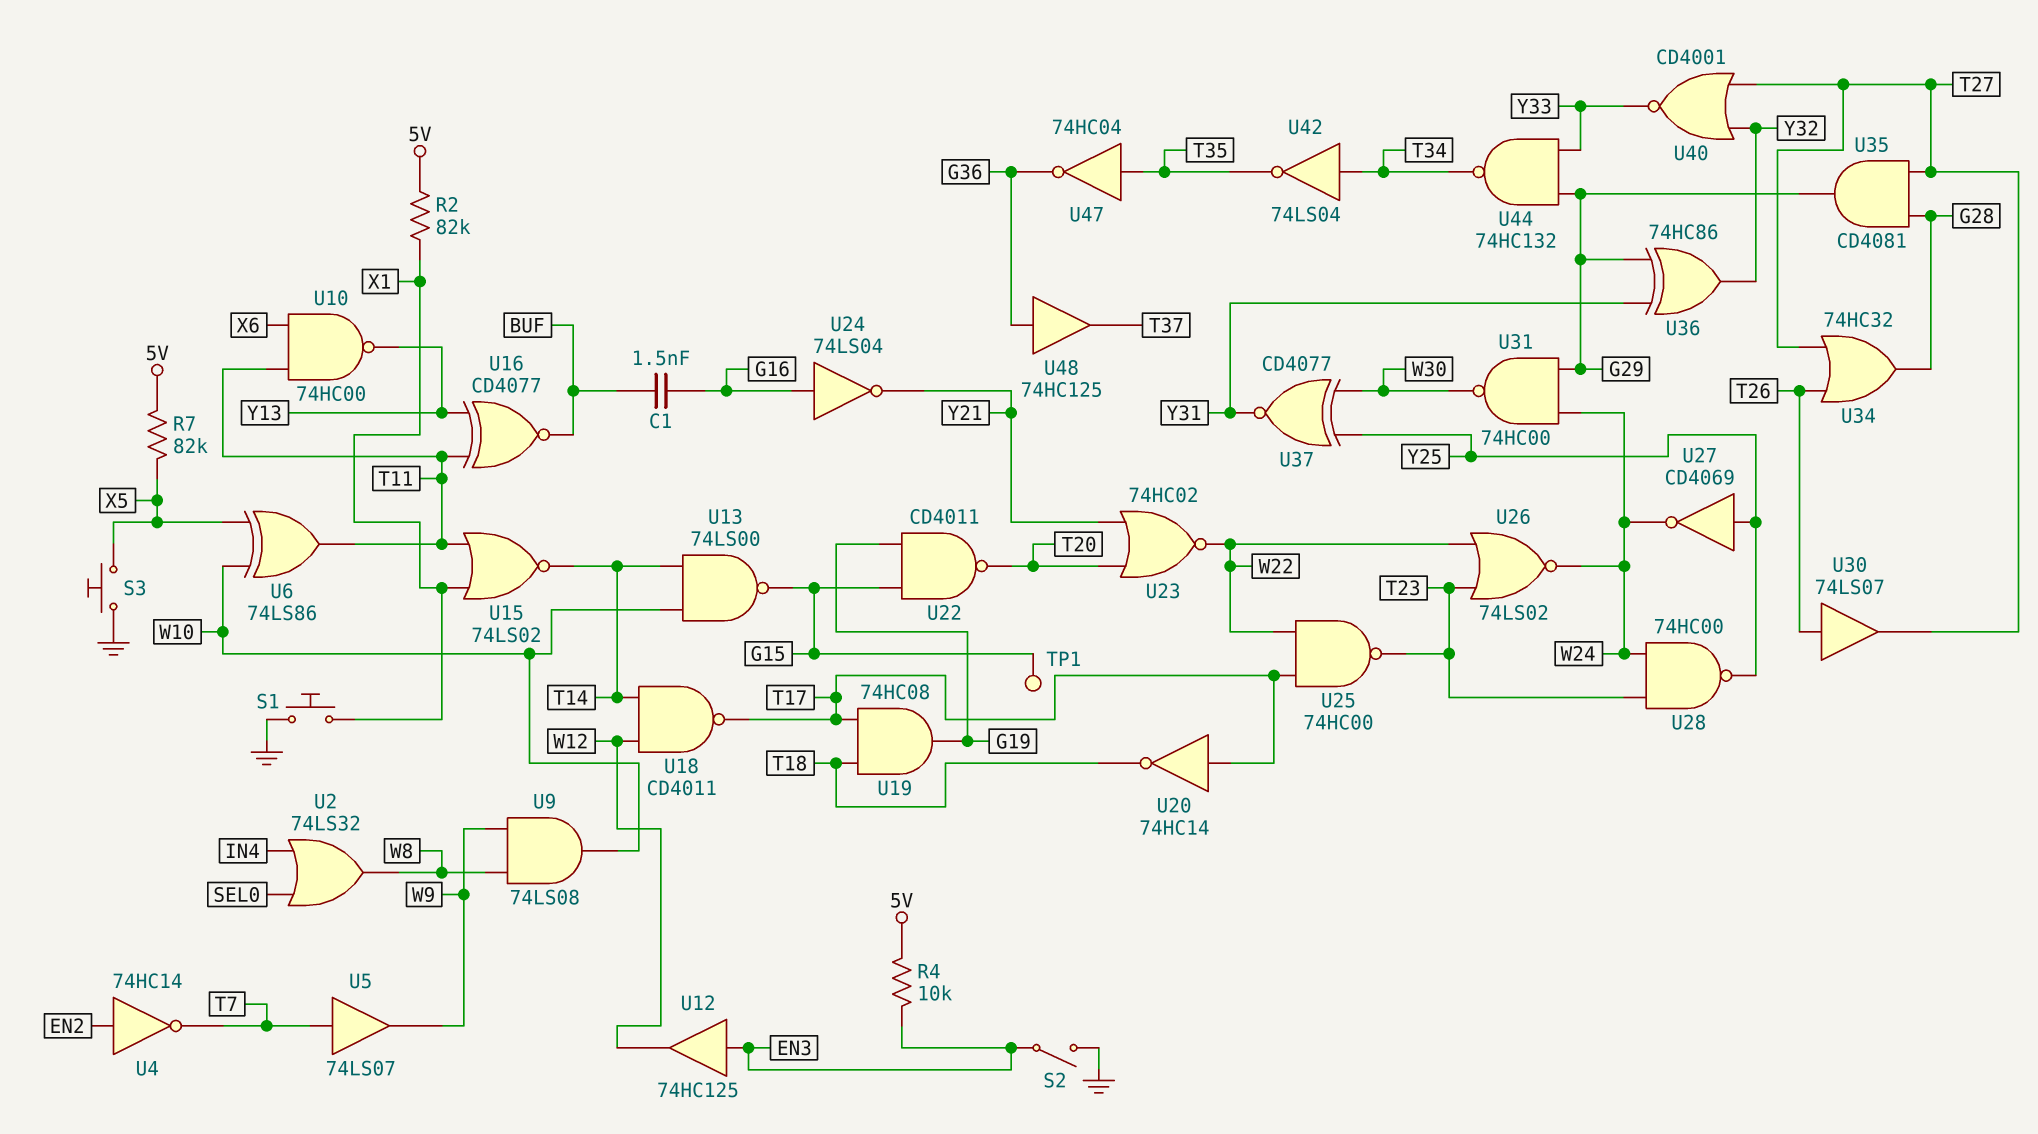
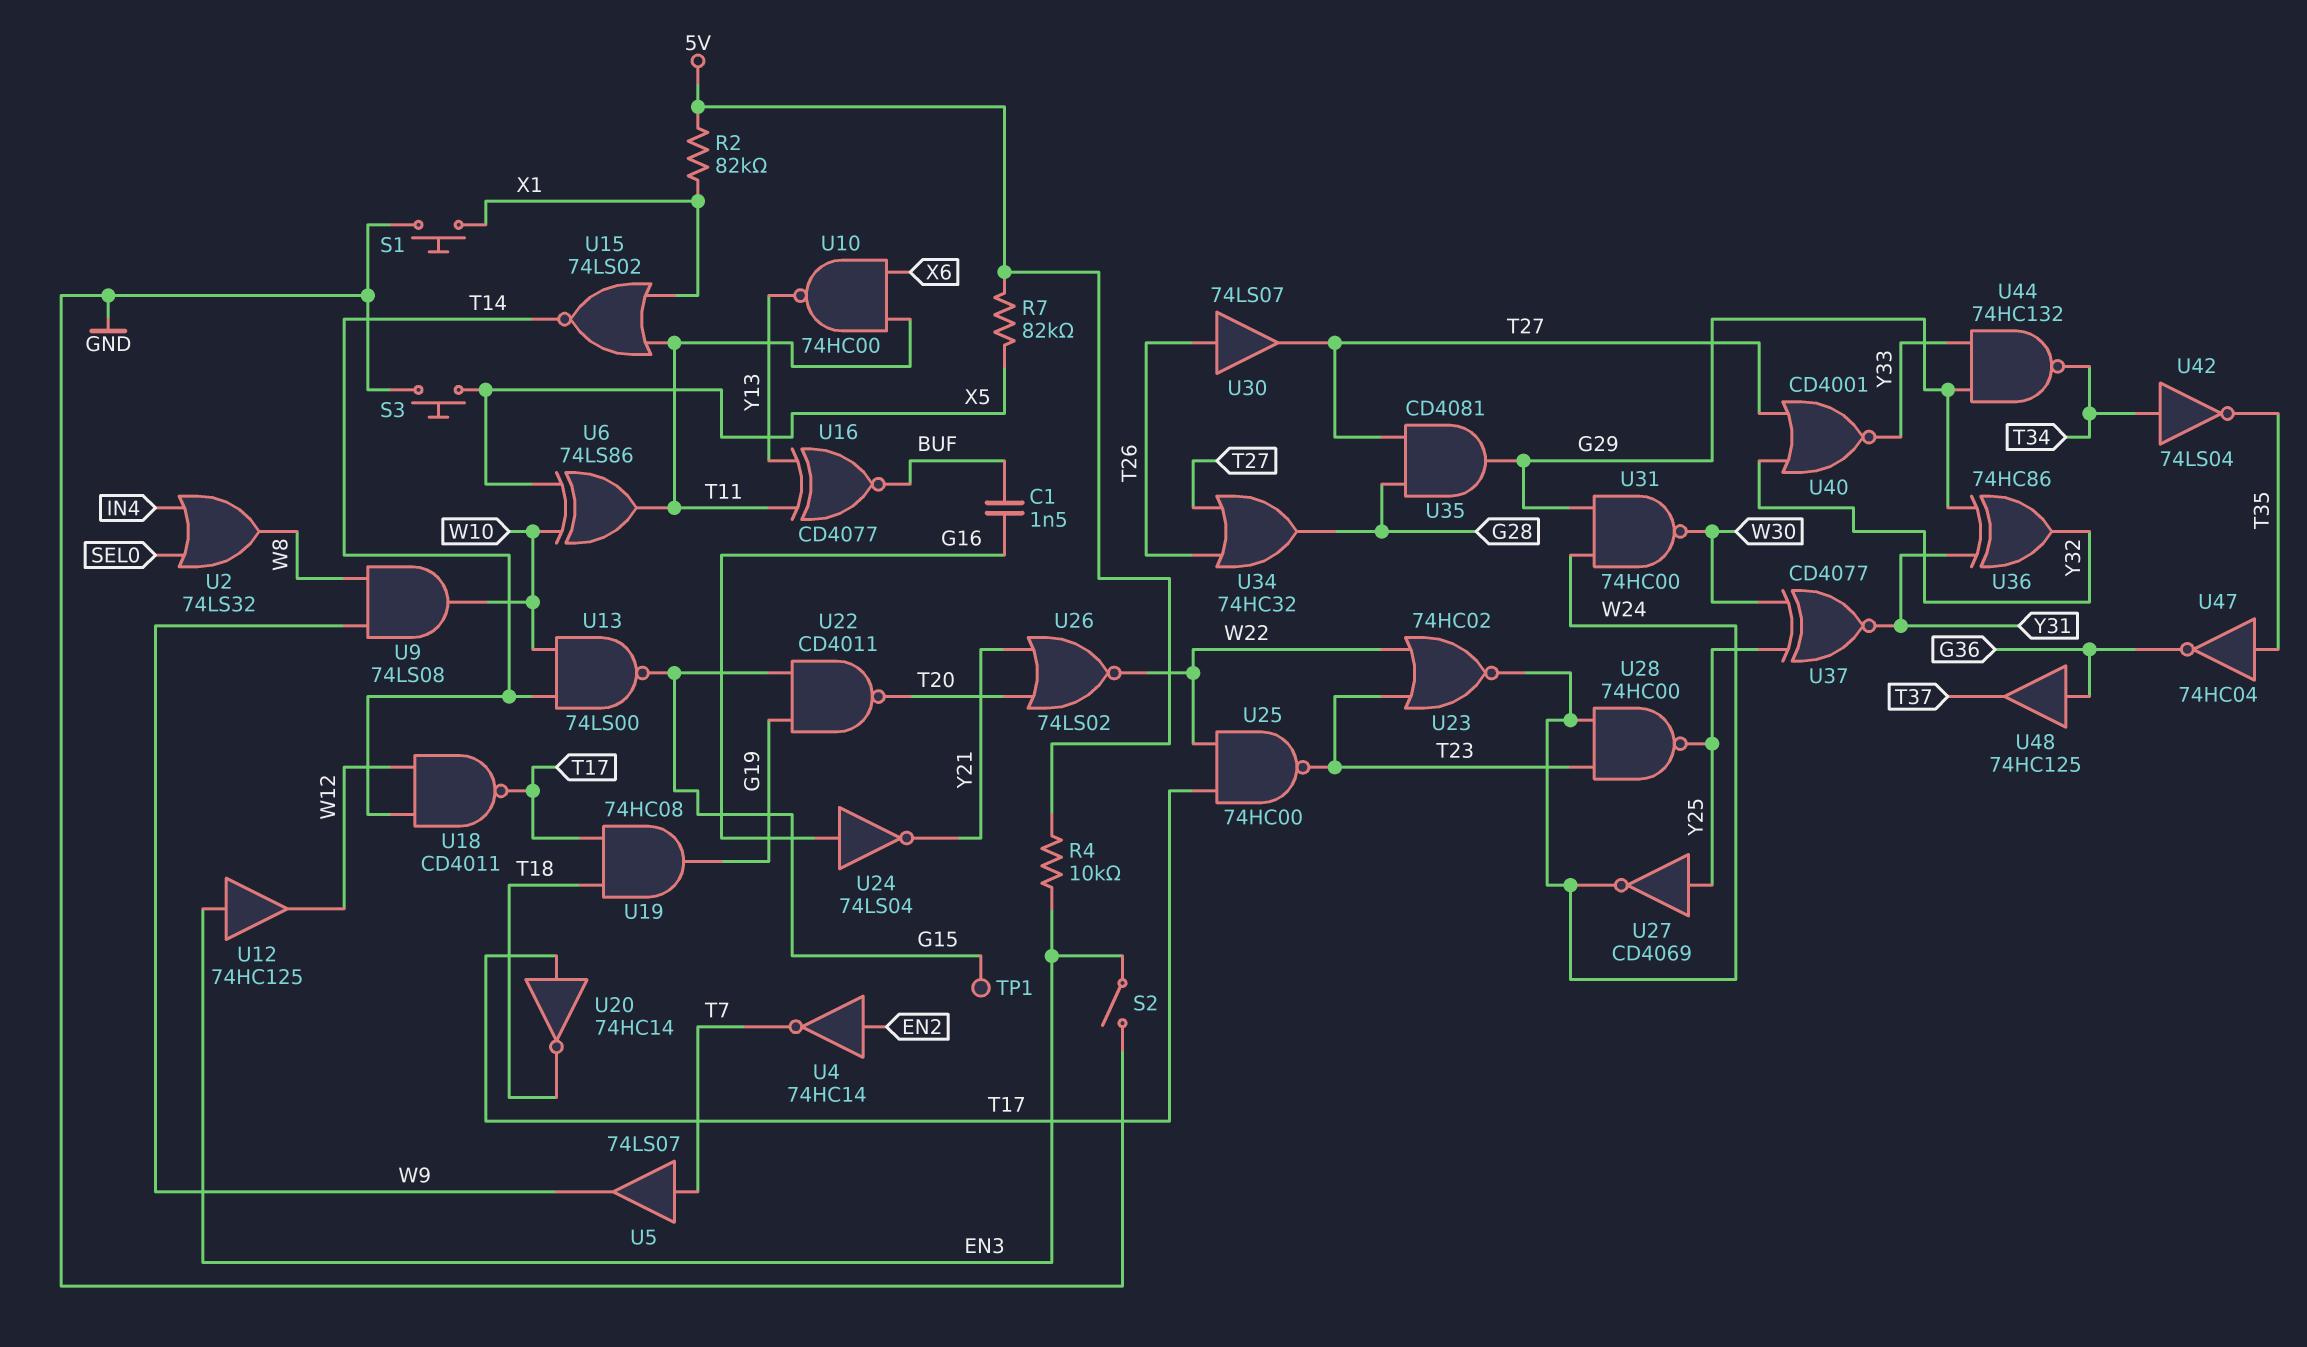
U23: NOR 74HC02 (in T20, in Y21, out W22) -> NOR 74HC02 (in T23, in W22, out W24)
U26: NOR 74LS02 (in T23, in W22, out W24) -> NOR 74LS02 (in T20, in Y21, out W22)

